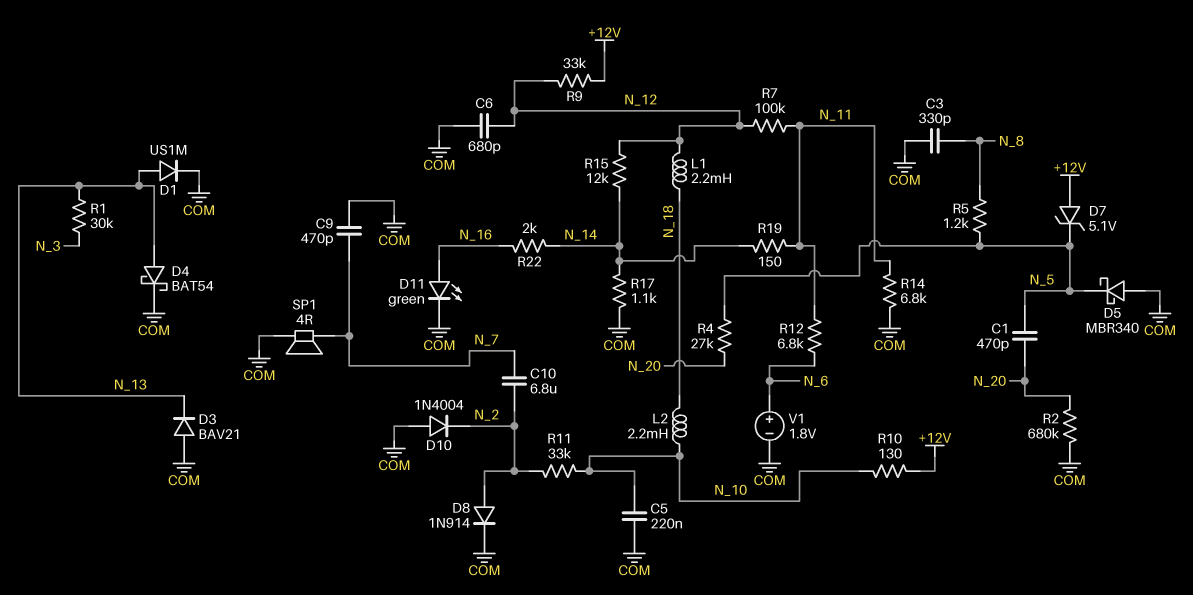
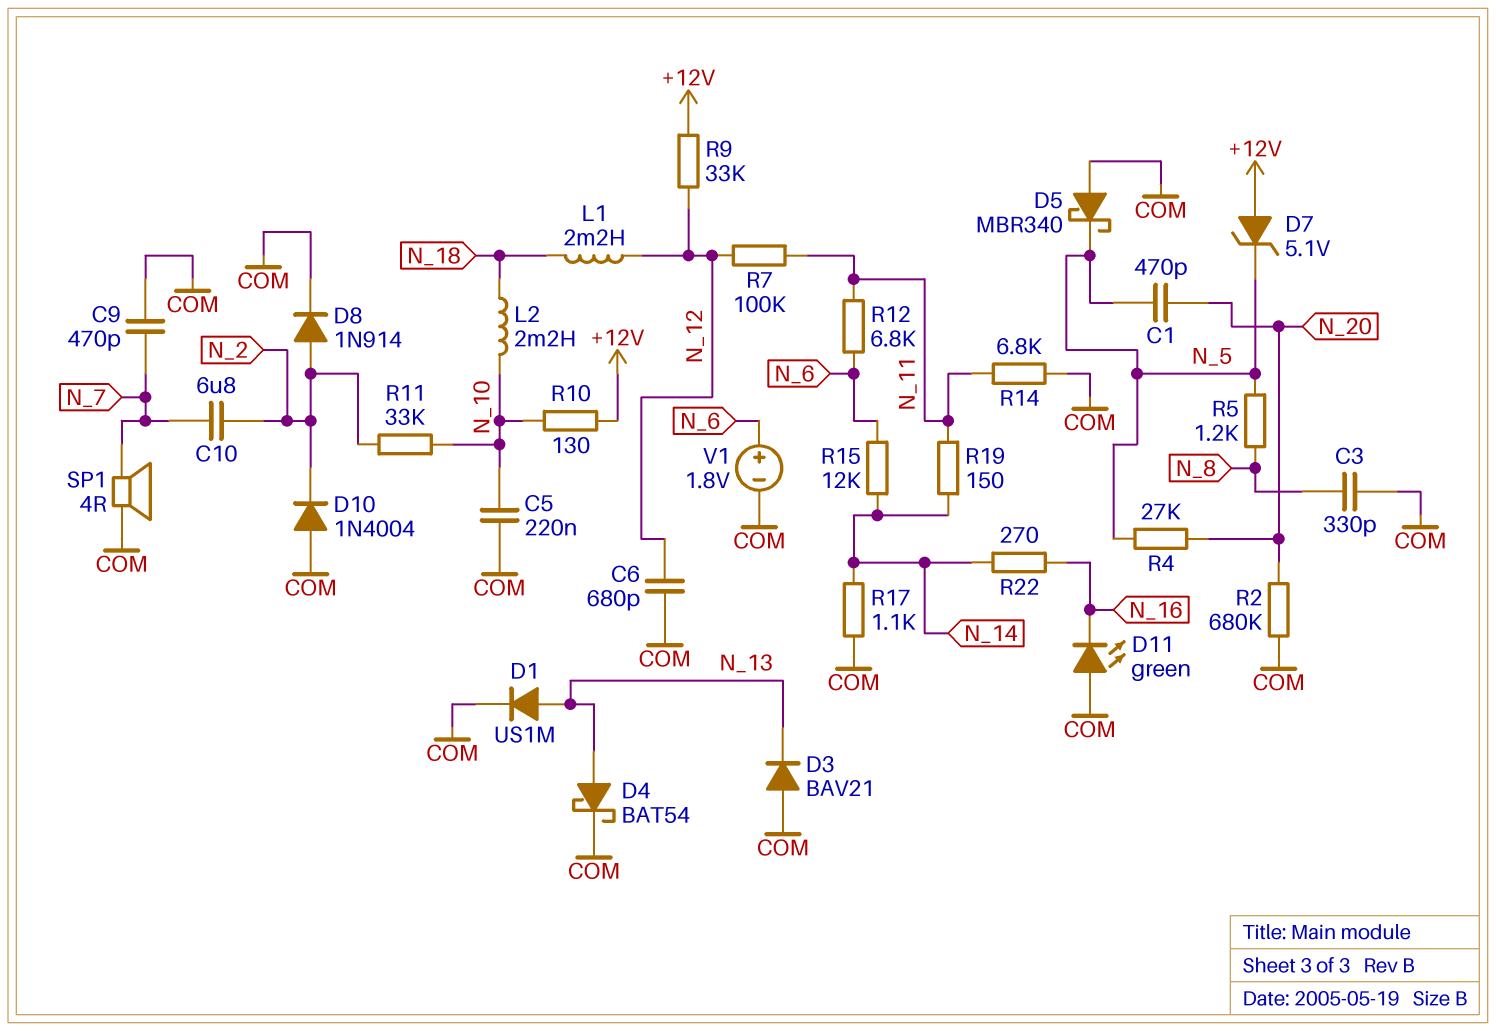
D11: LED green (A N_16, K COM) -> LED green (A COM, K N_16)
R1: 30k (N_3, N_13) -> none
R15: 12k (N_12, N_14) -> 12k (N_6, N_14)
R22: 2k (N_14, N_16) -> 270 (N_14, N_16)

